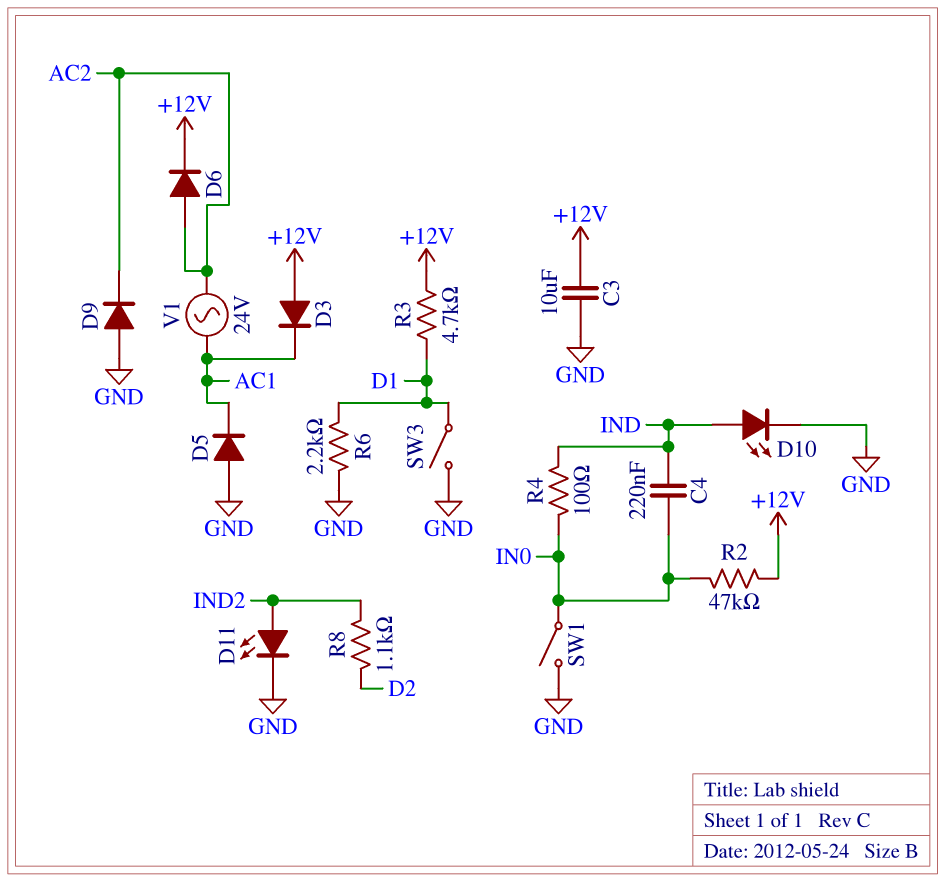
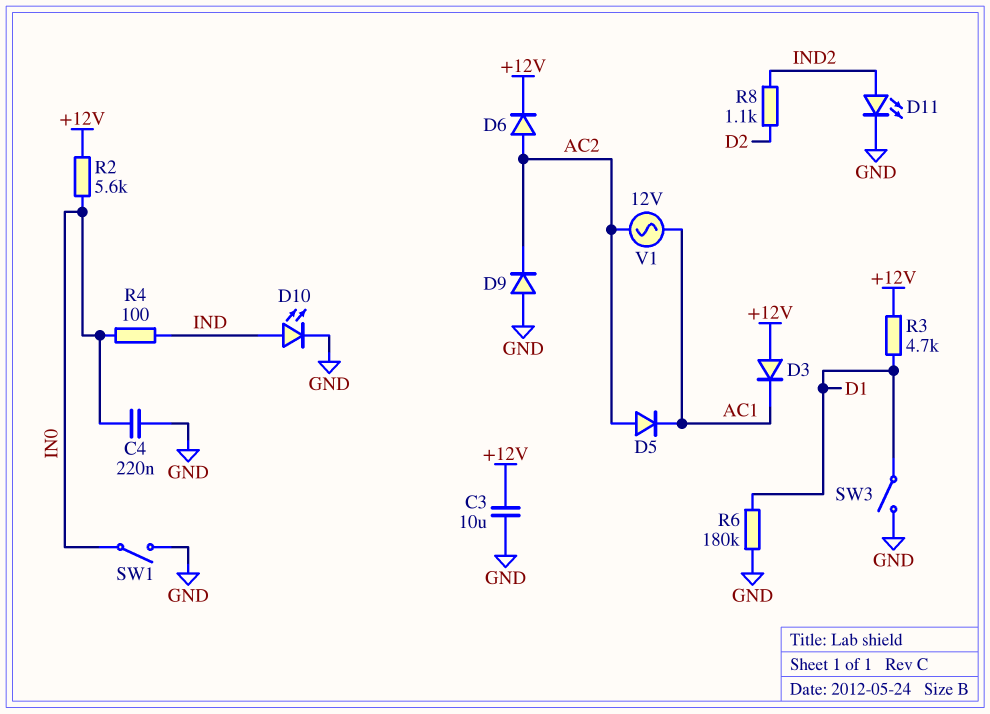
C4: 220nF (IN0, IND) -> 220nF (GND, IN0)
D5: diode (A GND, K AC1) -> diode (A AC2, K AC1)
R2: 47k (+12V, IN0) -> 5.6k (+12V, IN0)
R6: 2.2k (D1, GND) -> 180k (D1, GND)
V1: AC 24V (AC1, AC2) -> AC 12V (AC1, AC2)

